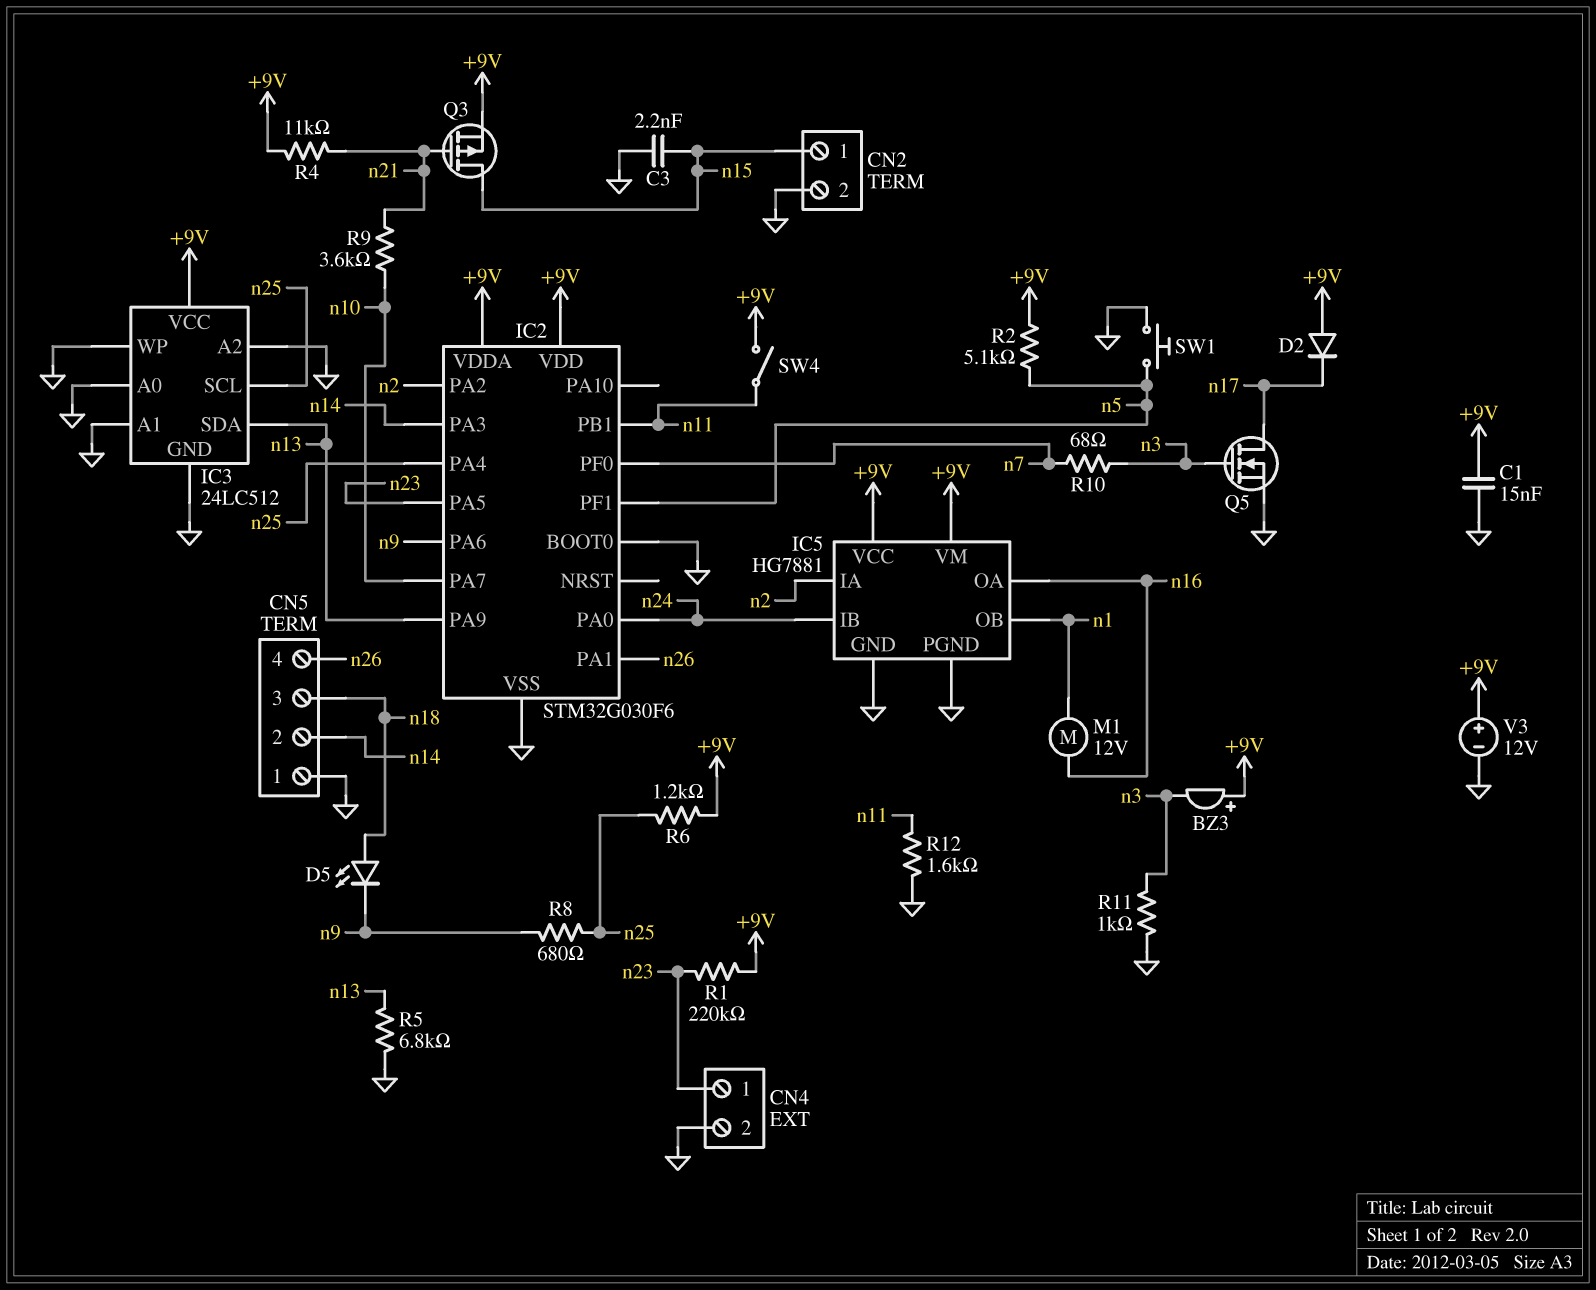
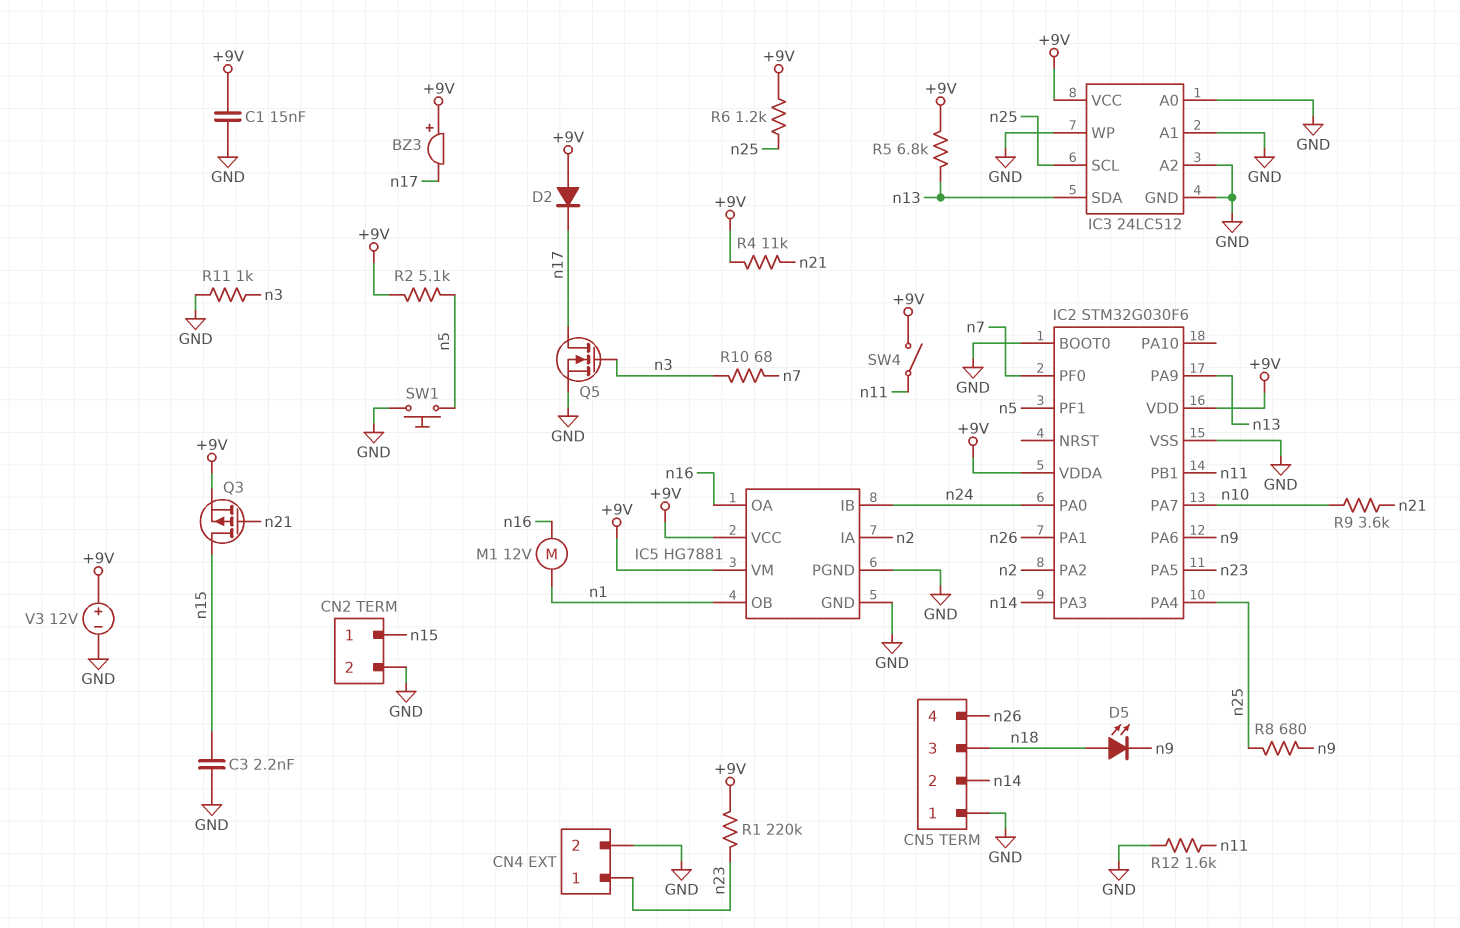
BZ3: buzzer (plus +9V, minus n3) -> buzzer (plus +9V, minus n17)
R5: 6.8k (GND, n13) -> 6.8k (+9V, n13)

